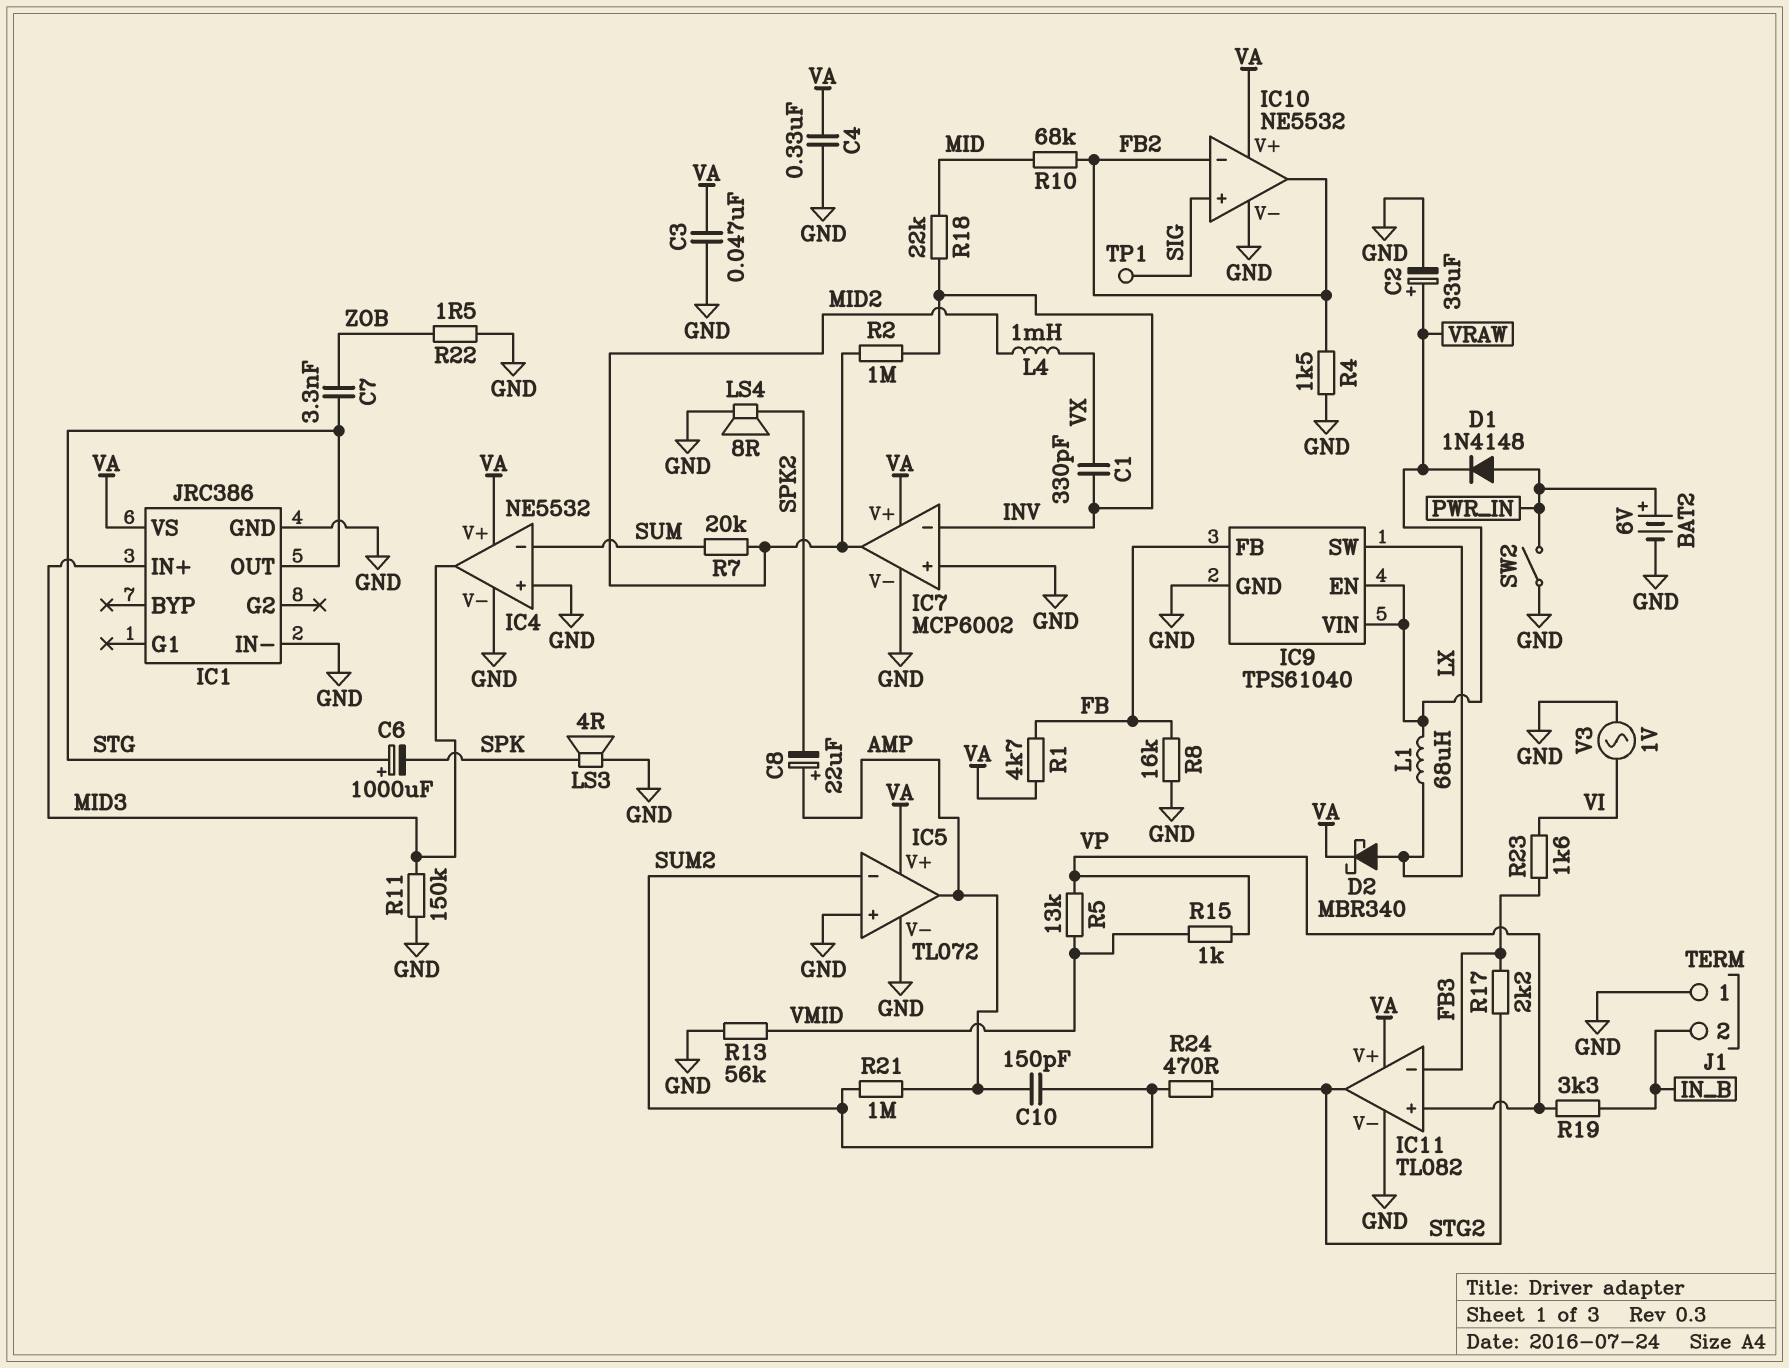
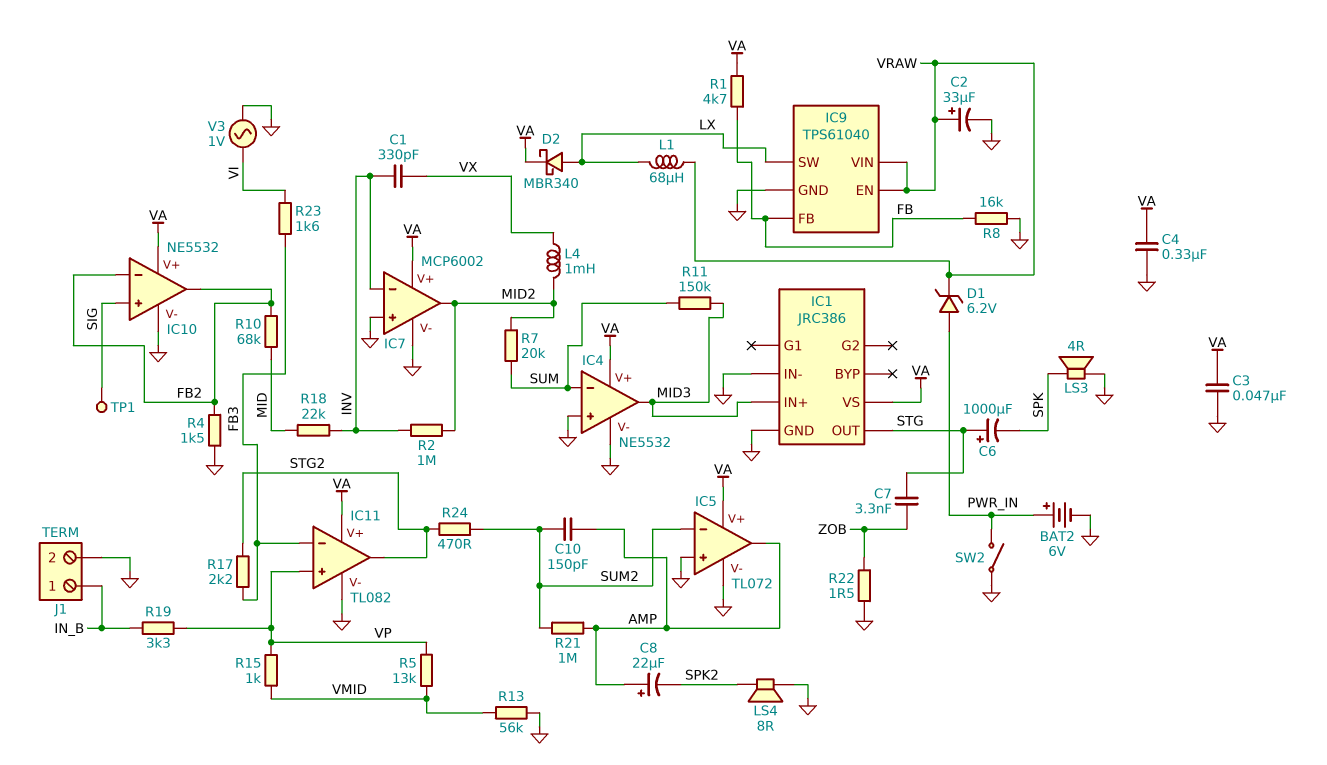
D1: diode 1N4148 (A PWR_IN, K VRAW) -> zener 6.2V (A PWR_IN, K VRAW)
J1 pin 1: GND -> IN_B
J1 pin 2: IN_B -> GND
R11: 150k (GND, MID3) -> 150k (MID3, SUM)

